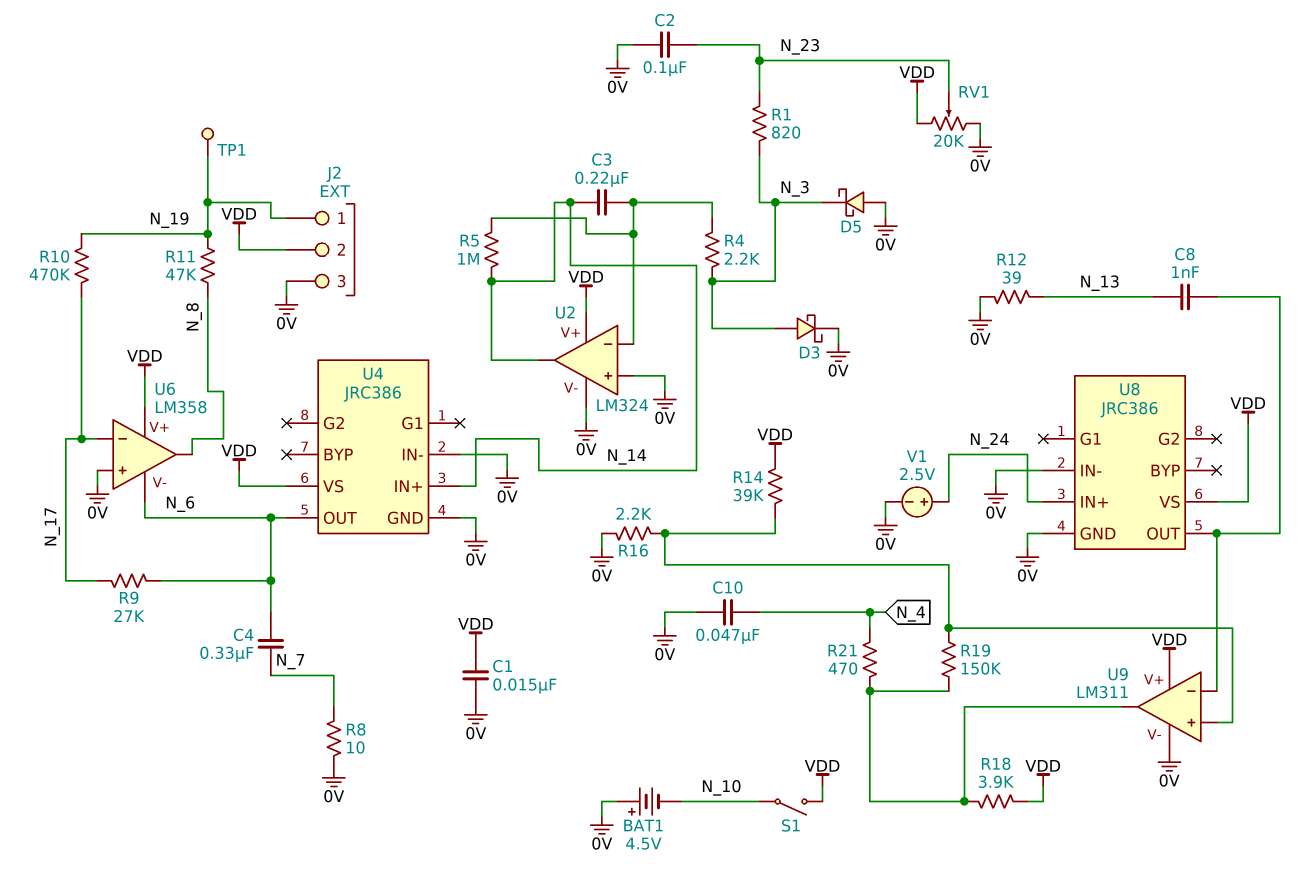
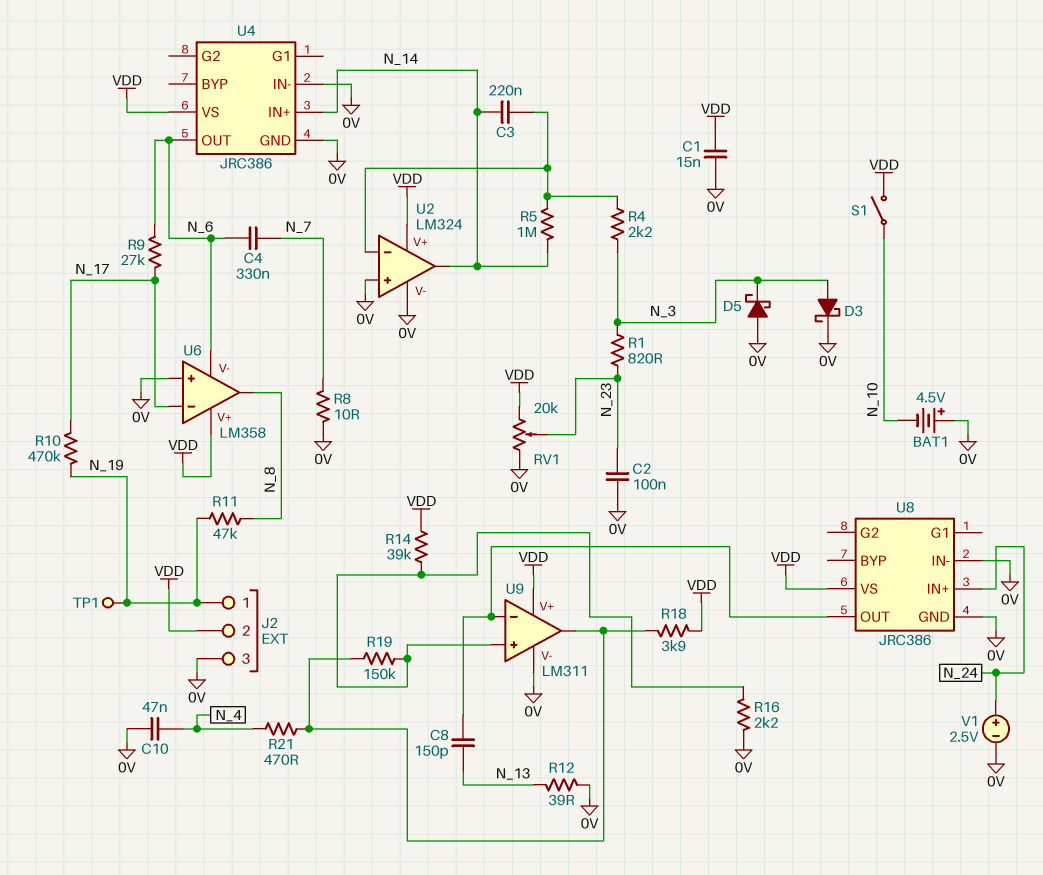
C8: 1nF (N_13, U8/OUT) -> 150pF (N_13, U8/OUT)

